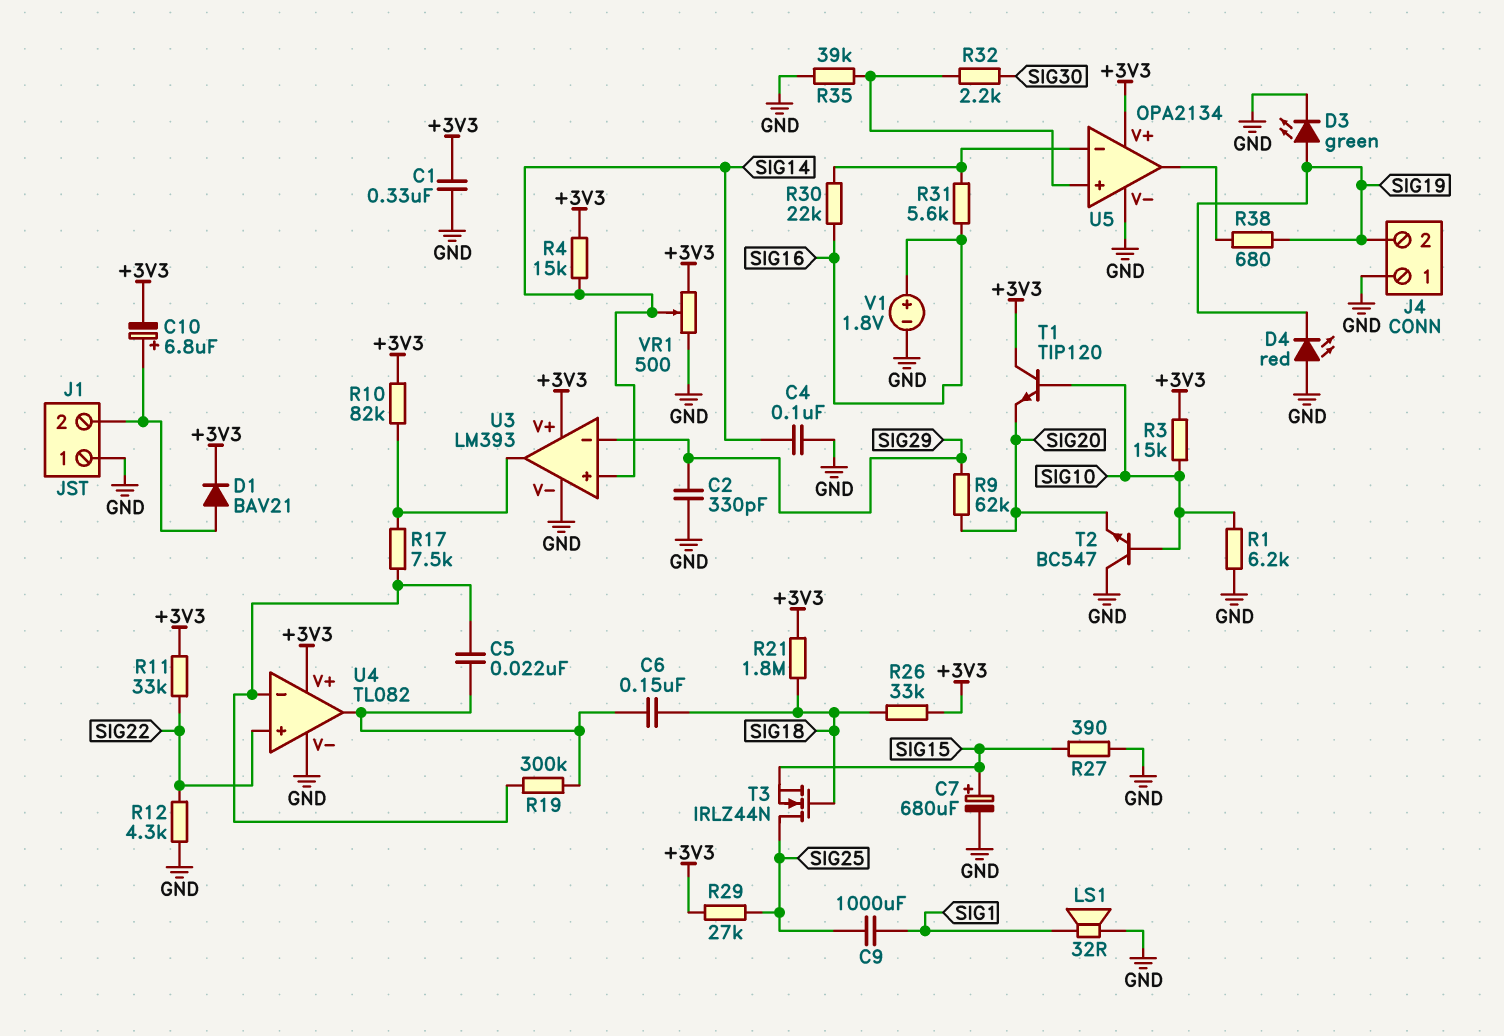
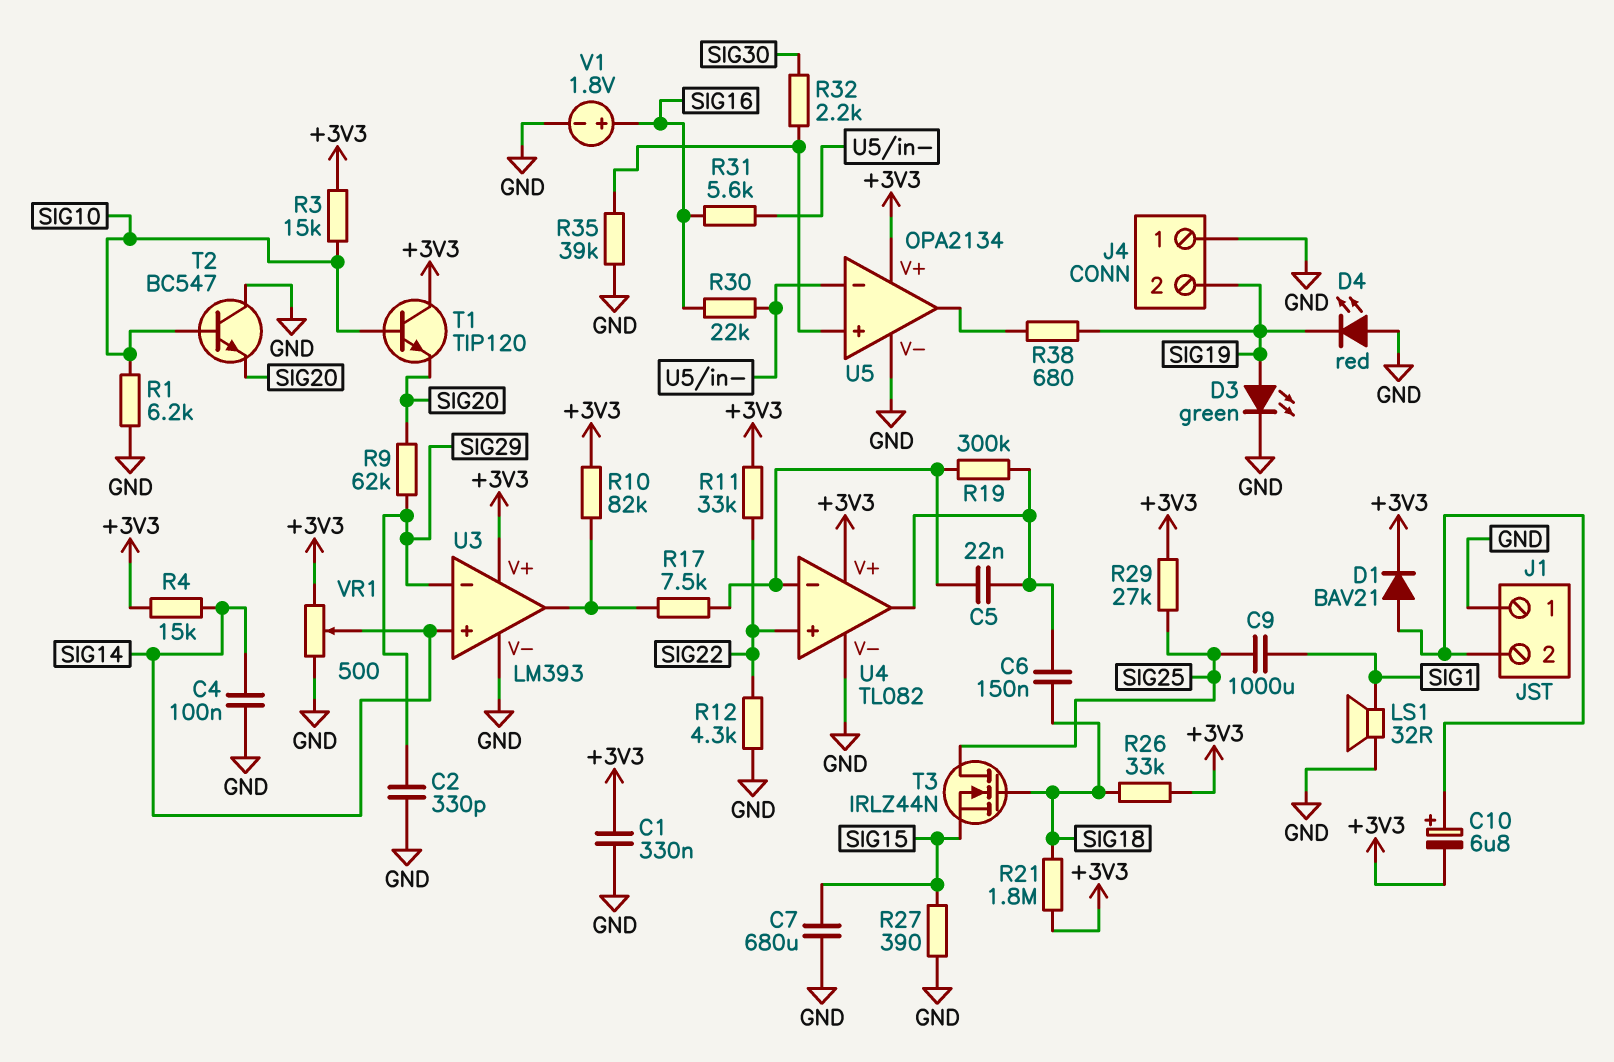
C7: 680uF (plus SIG15, minus GND) -> 680uF (GND, SIG15)

